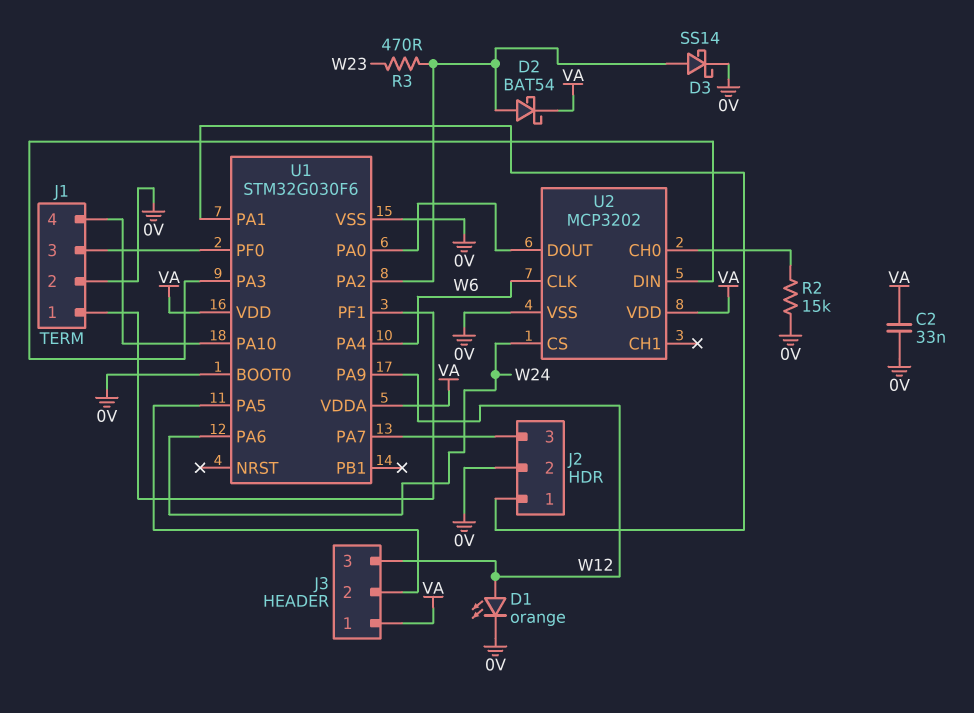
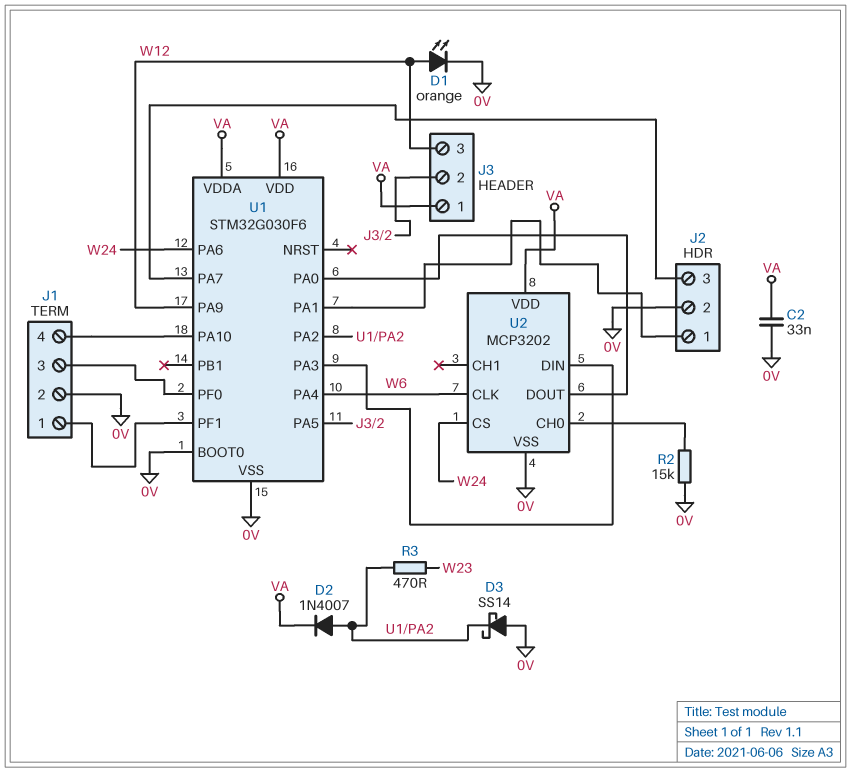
D2: schottky BAT54 (A U1/PA2, K VA) -> diode 1N4007 (A U1/PA2, K VA)
D3: schottky SS14 (A U1/PA2, K 0V) -> schottky SS14 (A 0V, K U1/PA2)

